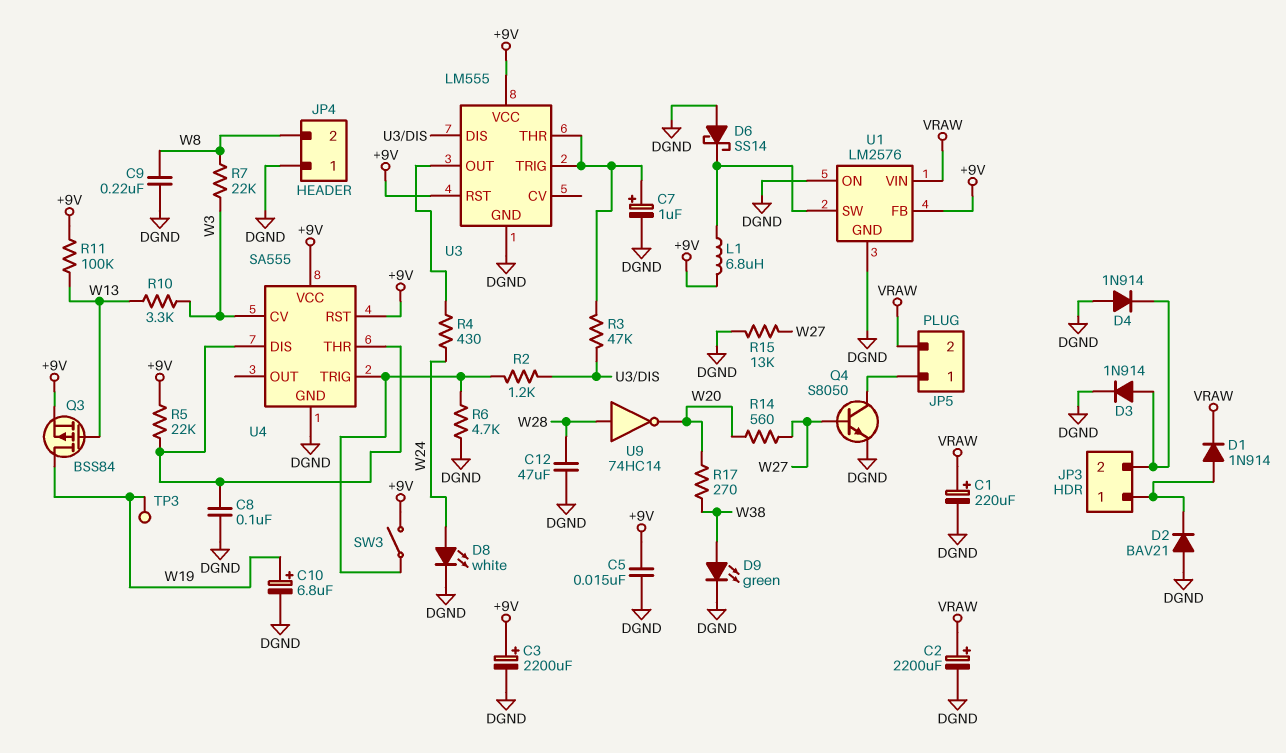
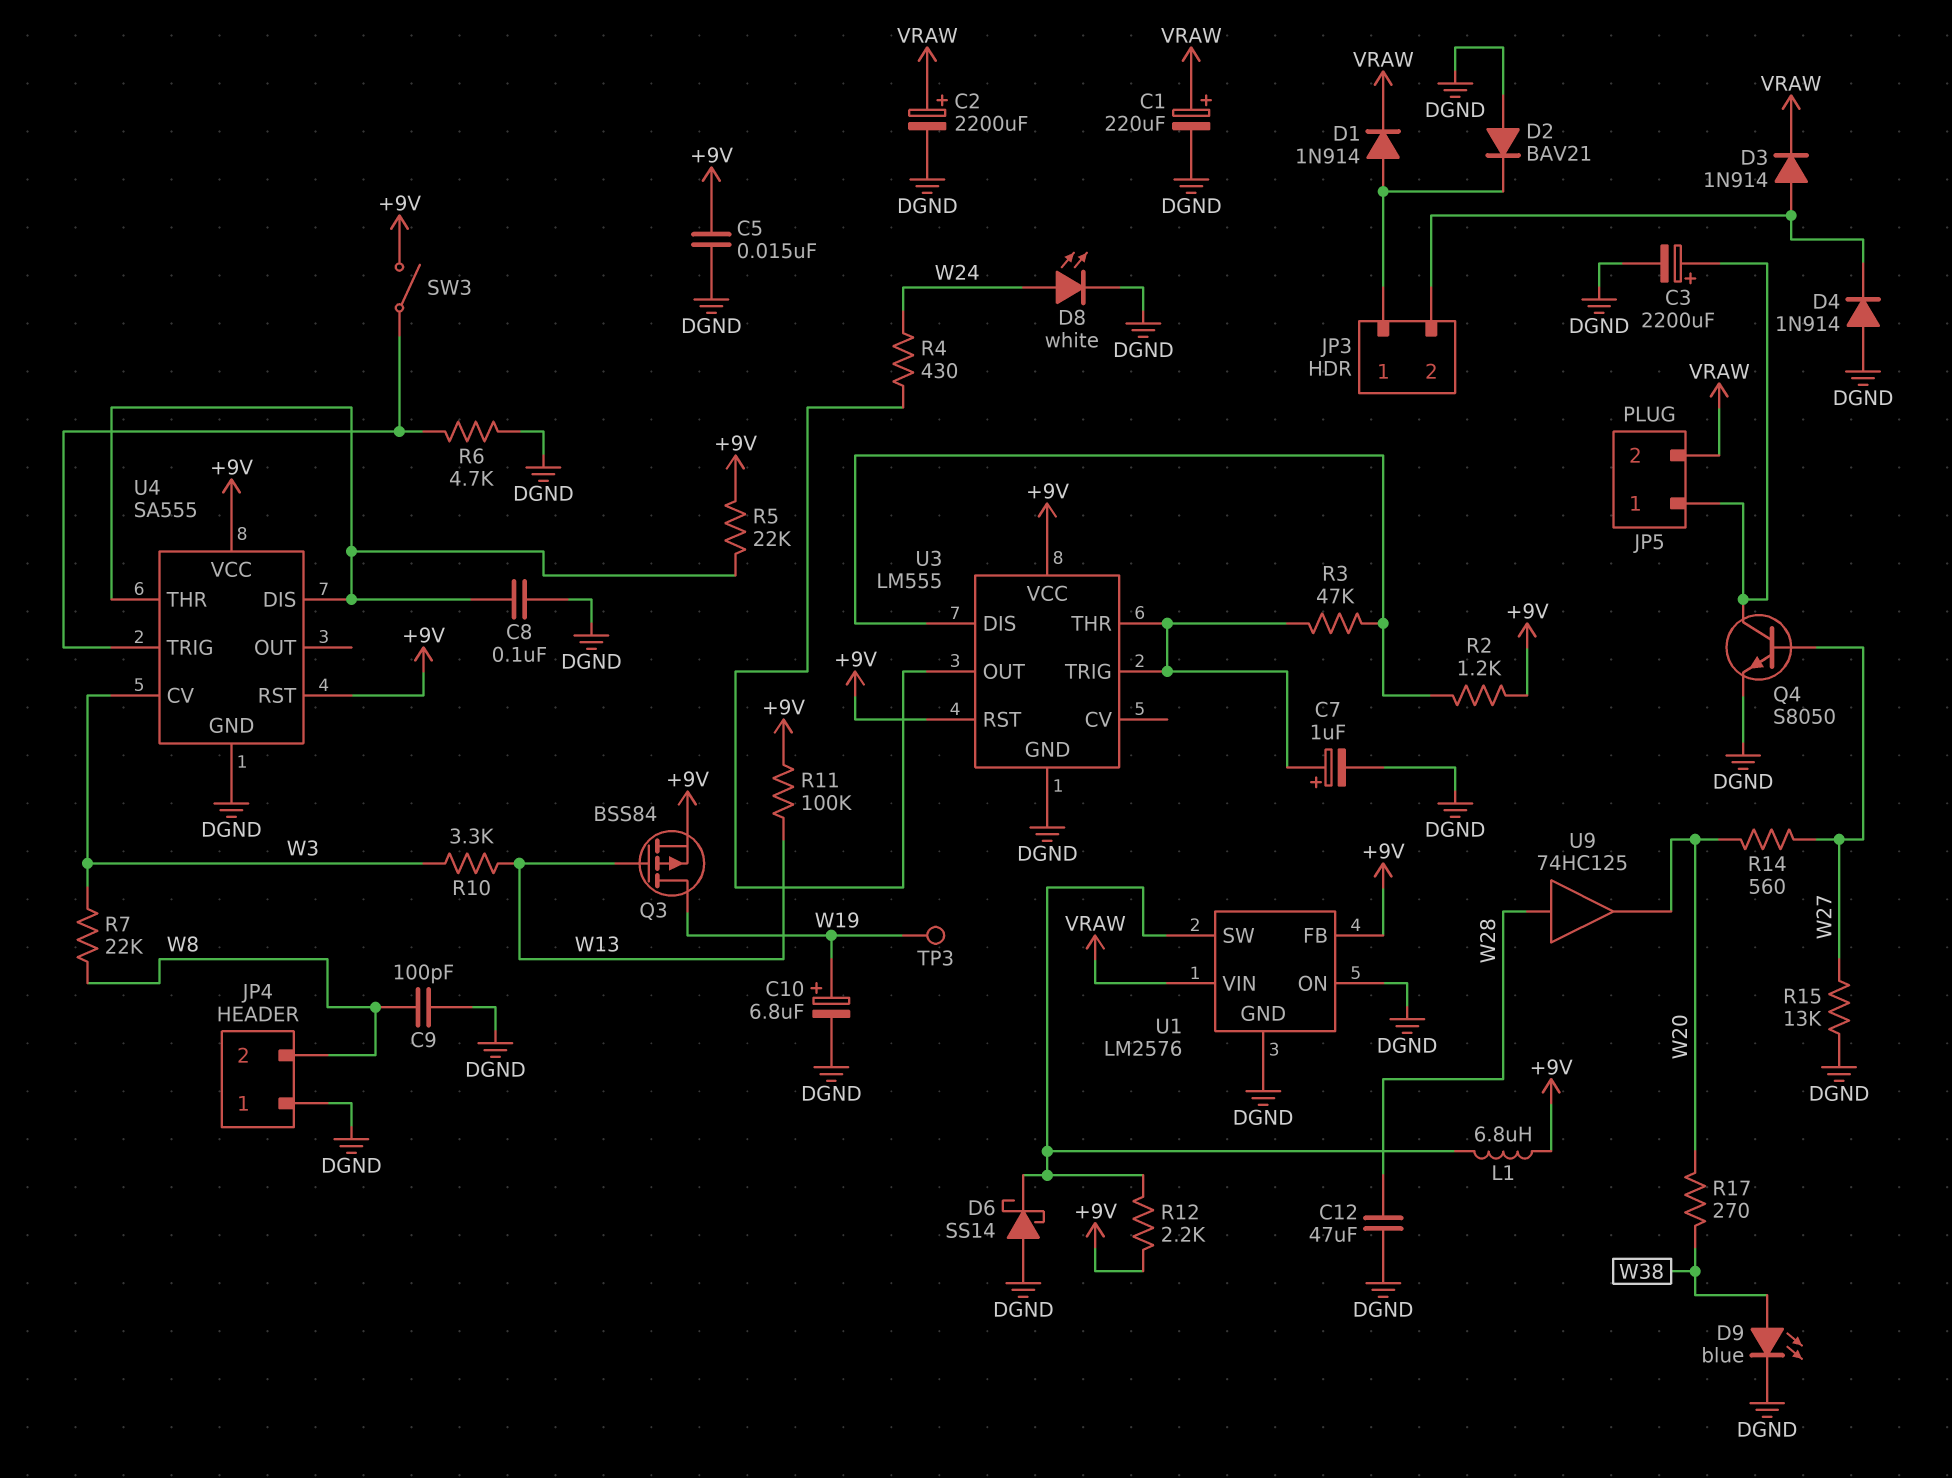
C3: 2200uF (plus +9V, minus DGND) -> 2200uF (plus JP5/1, minus DGND)
C9: 220nF (DGND, W8) -> 100pF (DGND, W8)
D3: diode 1N914 (A JP3/2, K DGND) -> diode 1N914 (A JP3/2, K VRAW)
D9: LED green (A W38, K DGND) -> LED blue (A W38, K DGND)
R2: 1.2k (U3/DIS, U4/TRIG) -> 1.2k (+9V, U3/DIS)
R12: none -> 2.2k (+9V, U1/SW)
U9: NOT 74HC14 (in W28, out W20) -> buffer 74HC125 (in W28, out W20)

